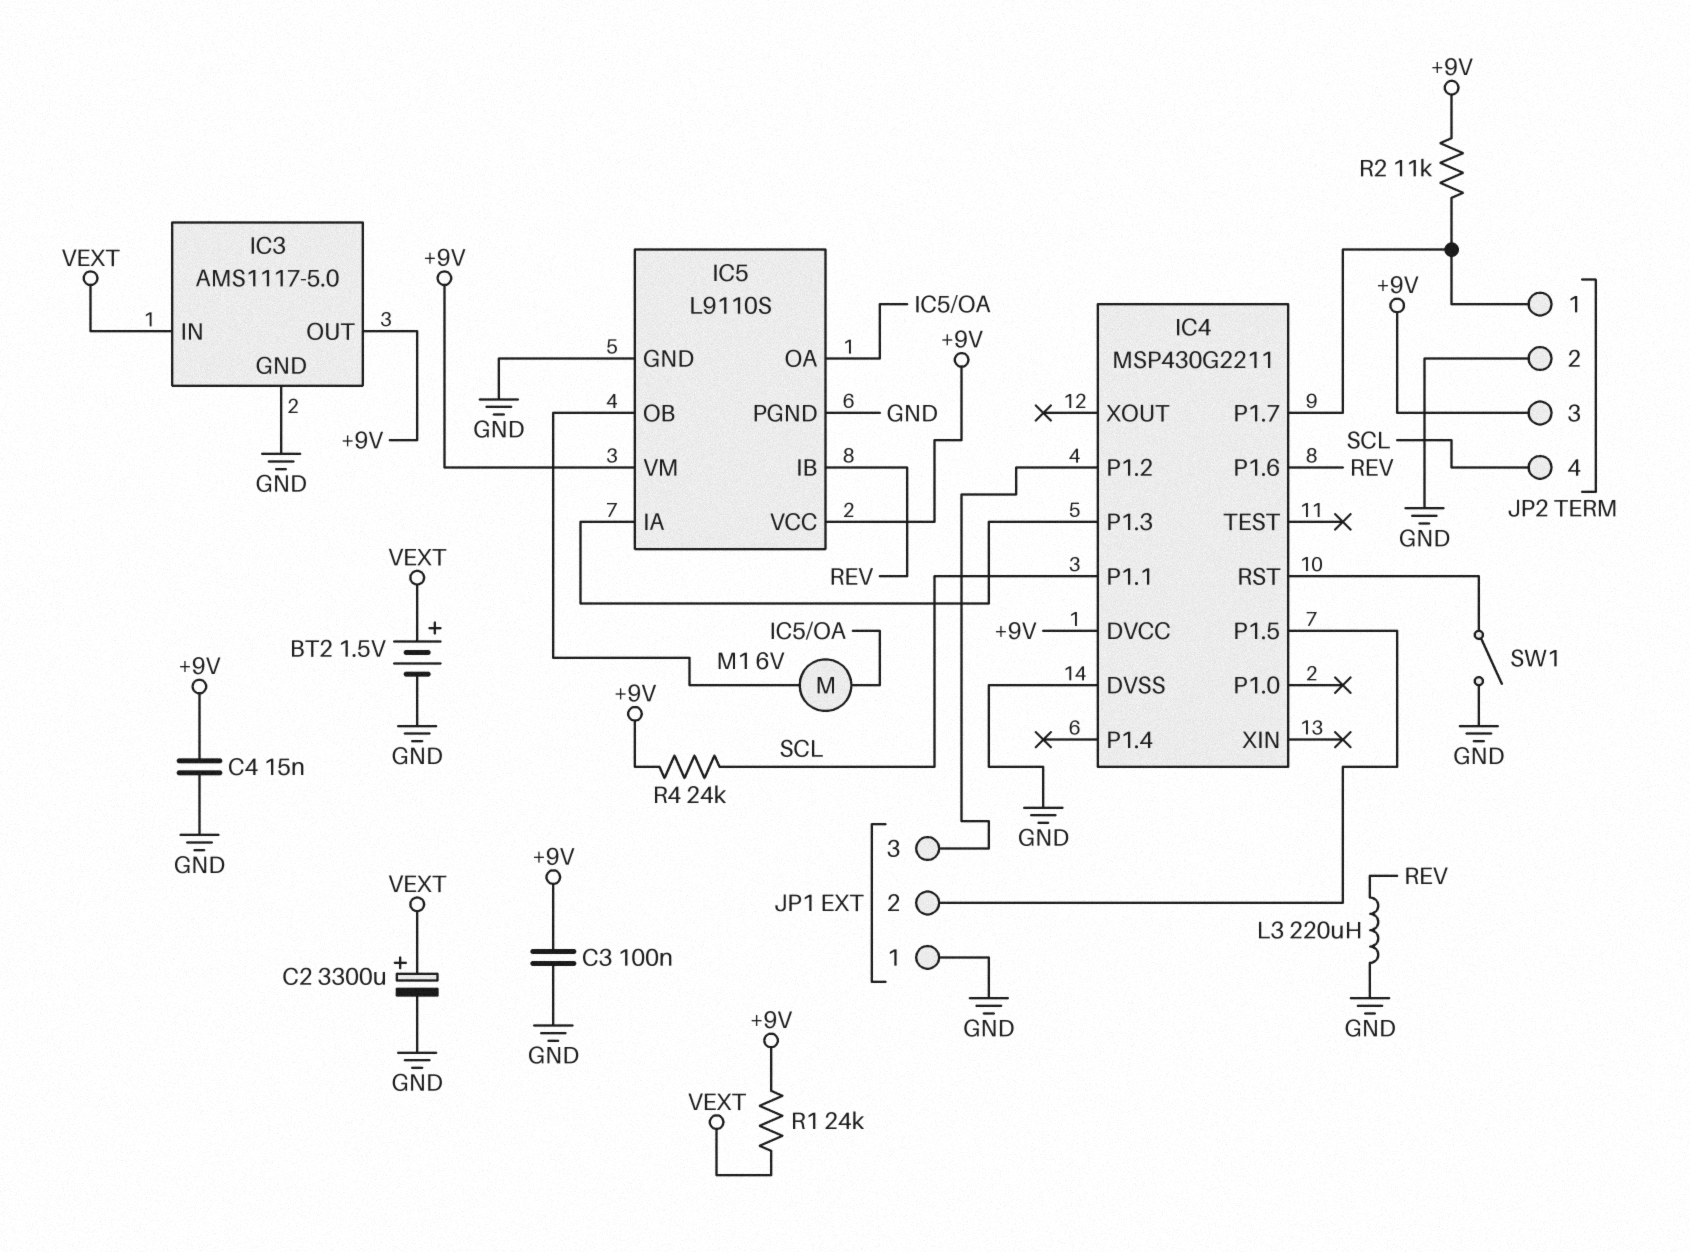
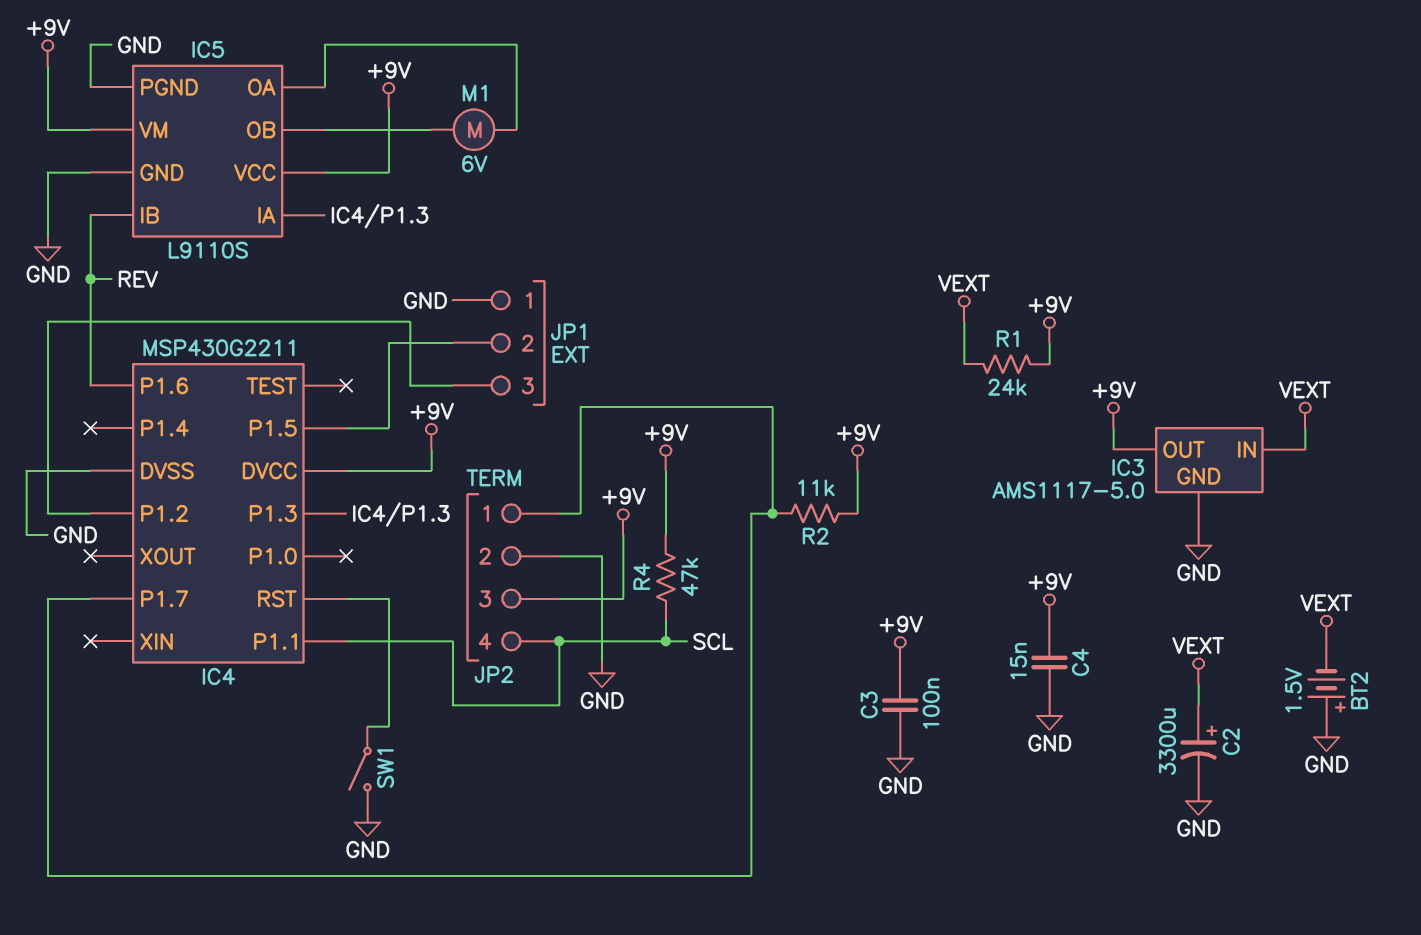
BT2: 1.5V (plus VEXT, minus GND) -> 1.5V (plus GND, minus VEXT)
L3: 220uH (GND, REV) -> none
R4: 24k (+9V, SCL) -> 47k (+9V, SCL)

